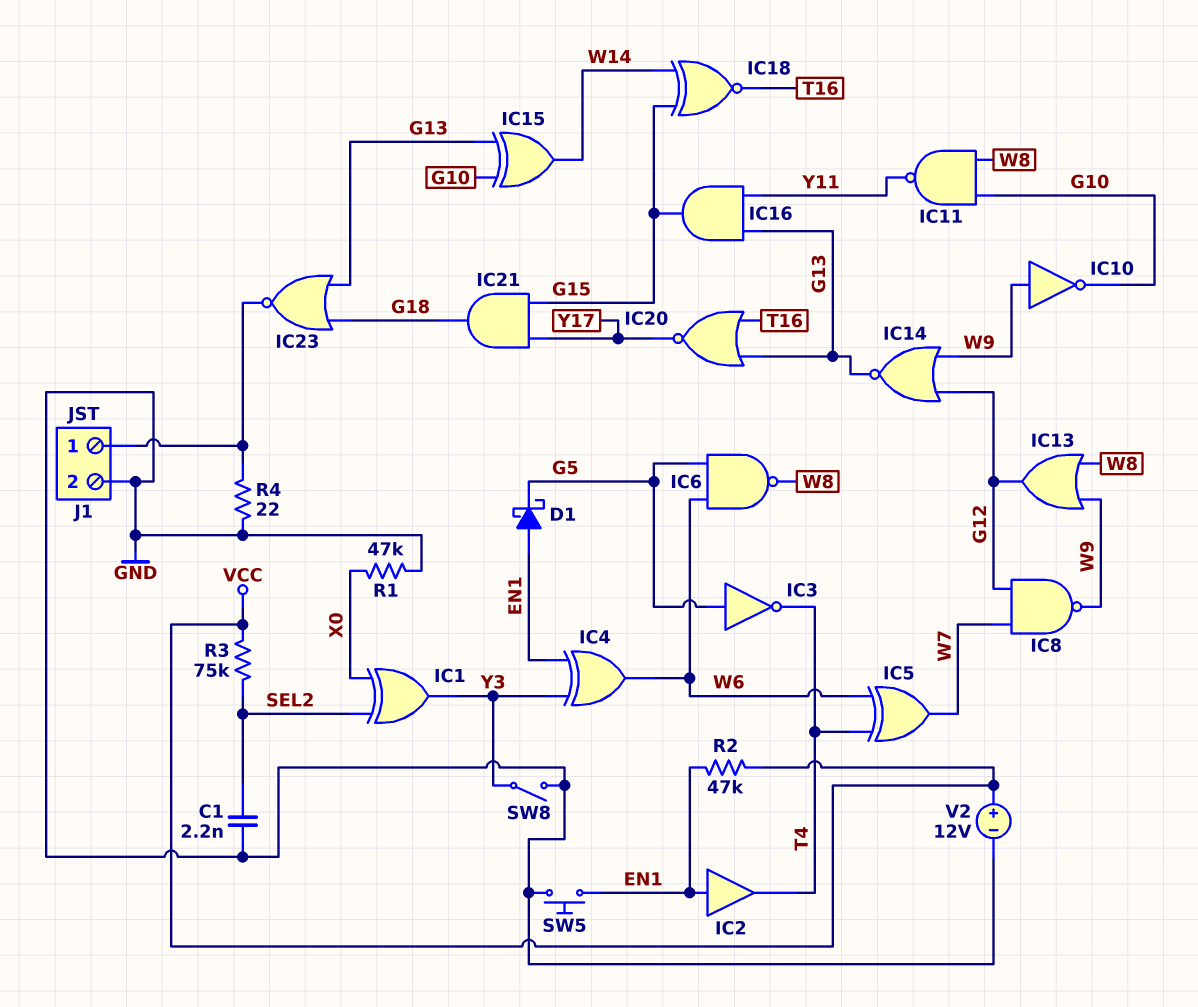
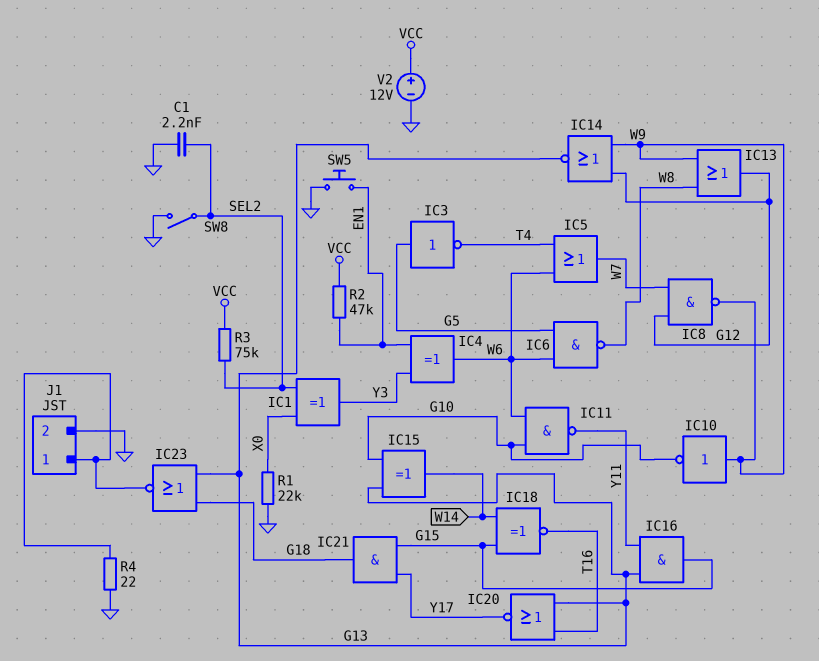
D1: schottky (A EN1, K G5) -> none
IC2: buffer (in EN1, out T4) -> none
IC5: XOR (in T4, in W6, out W7) -> OR (in T4, in W6, out W7)
IC11: NAND (in G10, in W8, out Y11) -> NAND (in G10, in W6, out Y11)
R1: 47k (GND, X0) -> 22k (GND, X0)
SW8: switch (GND, Y3) -> switch (GND, SEL2)

